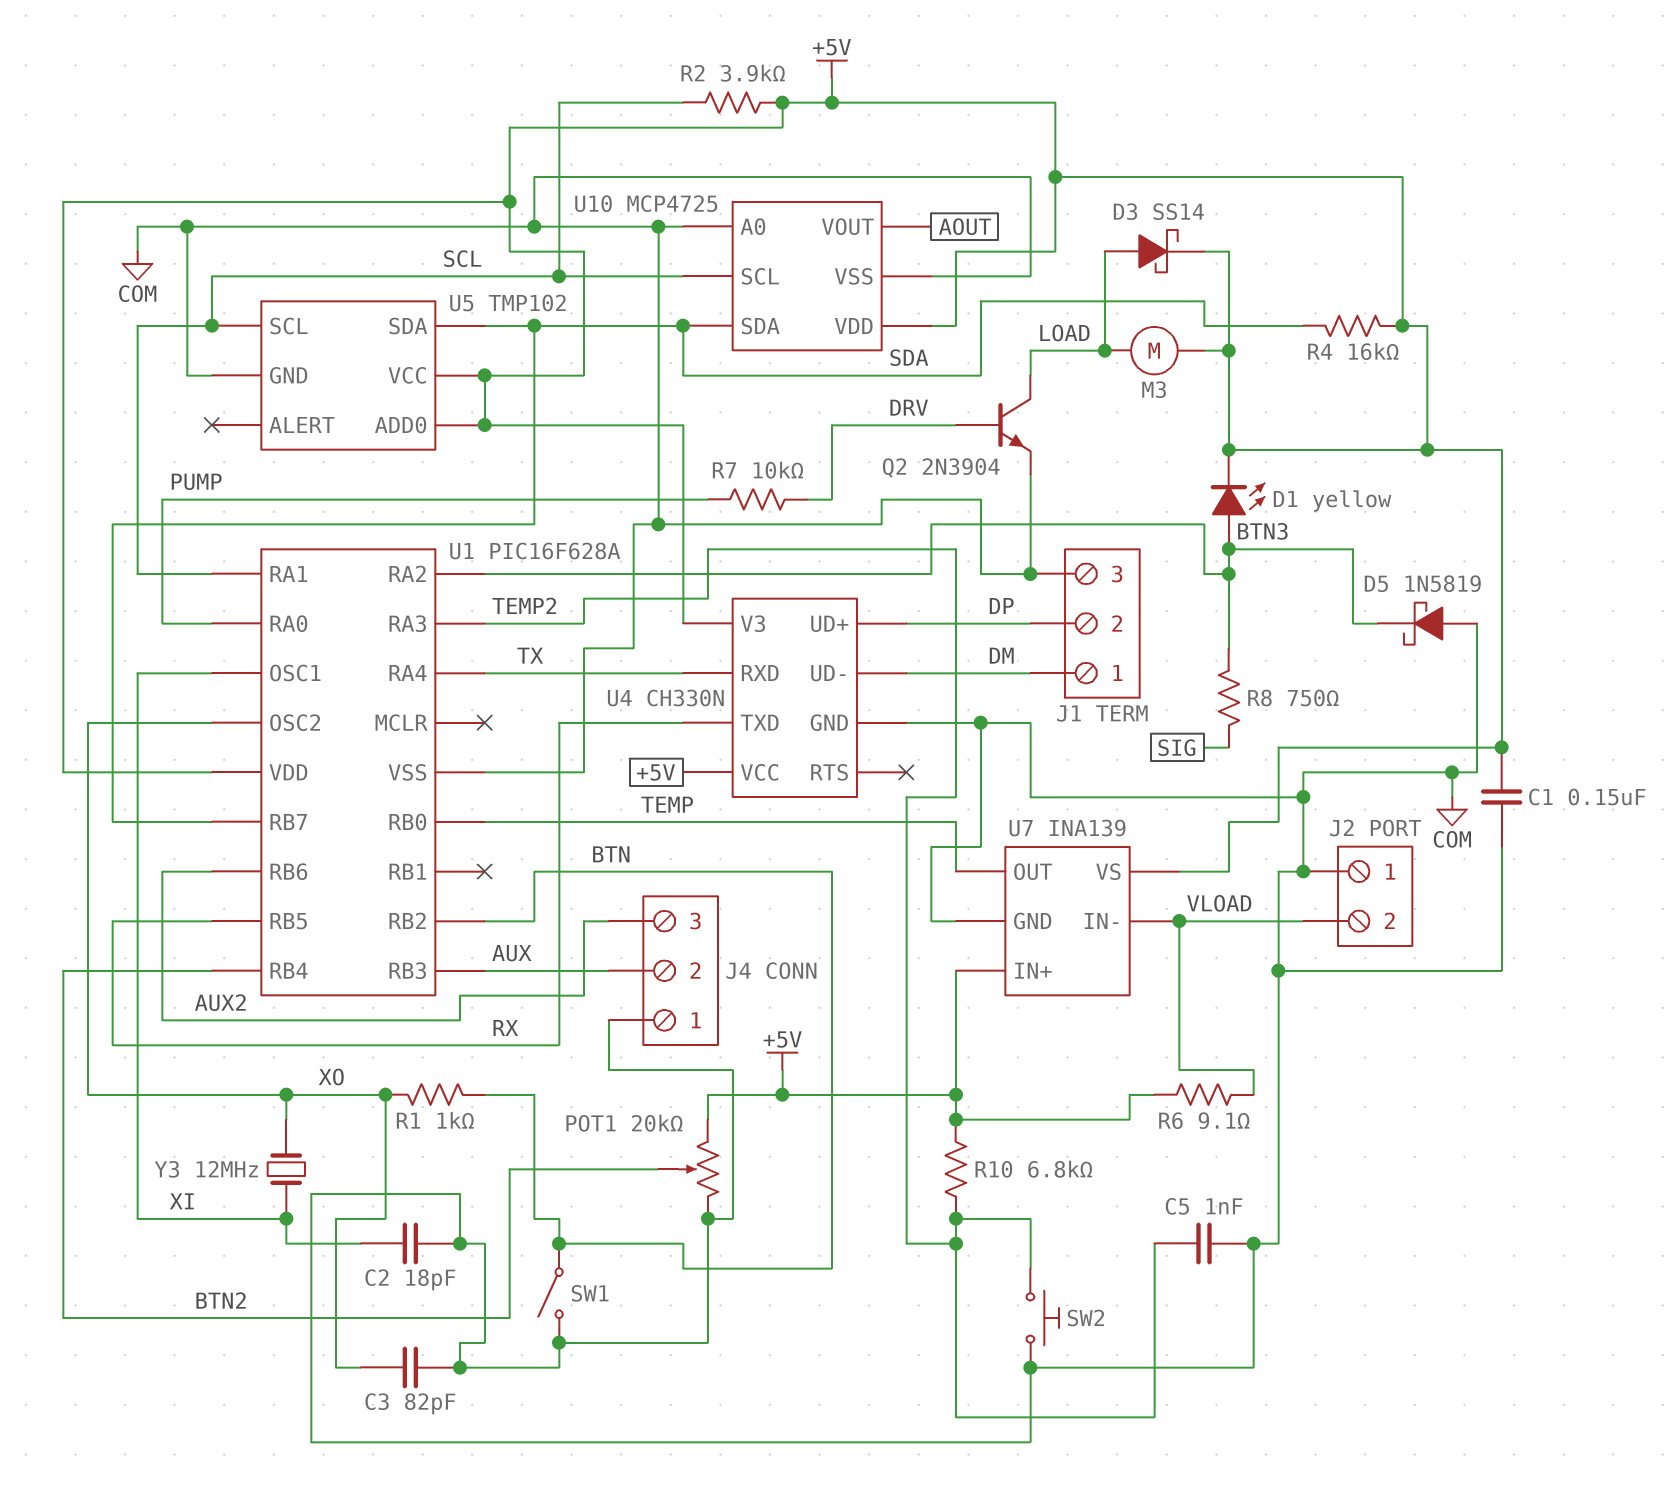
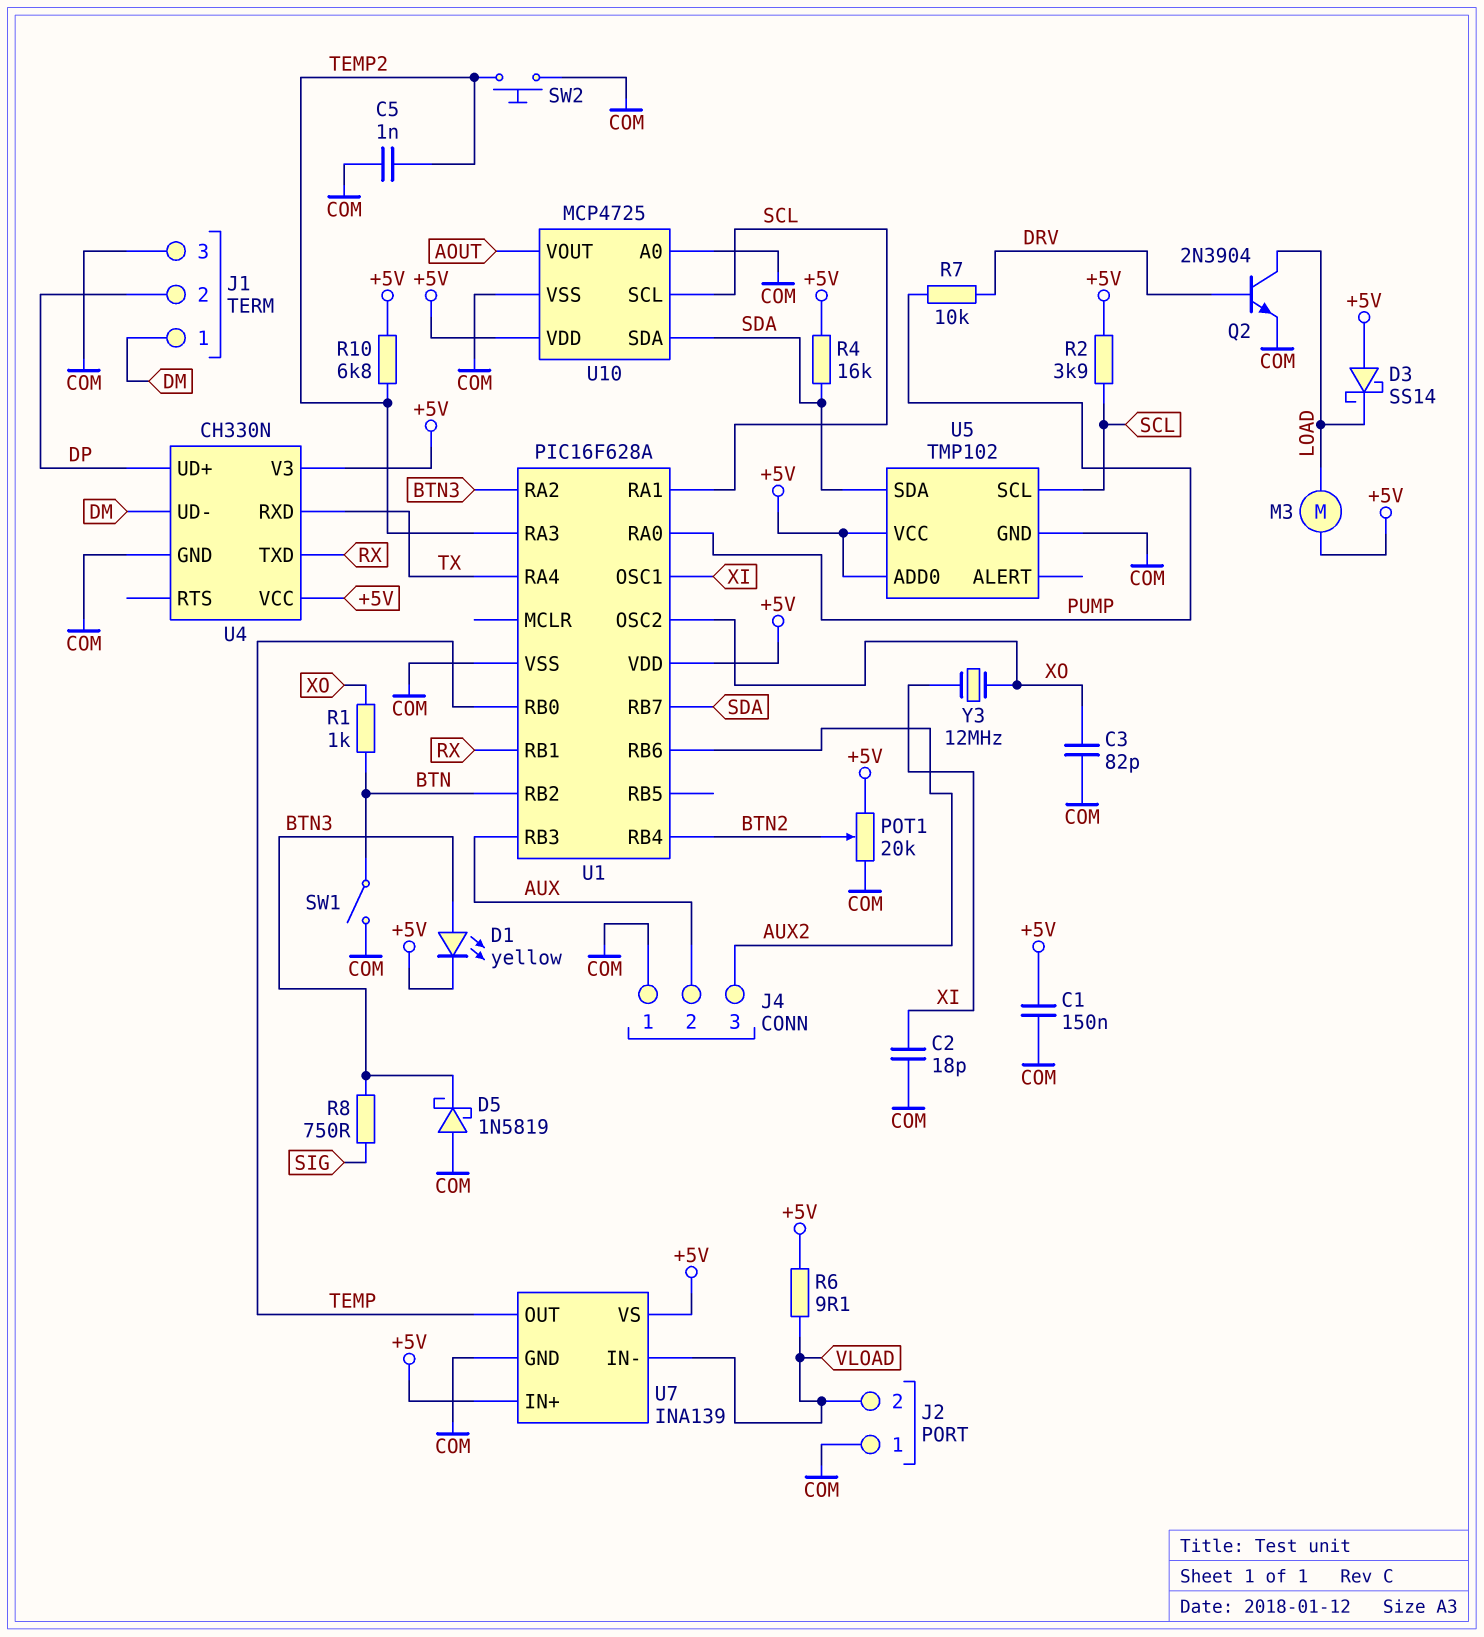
D3: schottky SS14 (A LOAD, K +5V) -> schottky SS14 (A +5V, K LOAD)
U1 pin RB1: none -> RX
U1 pin RB5: RX -> none

